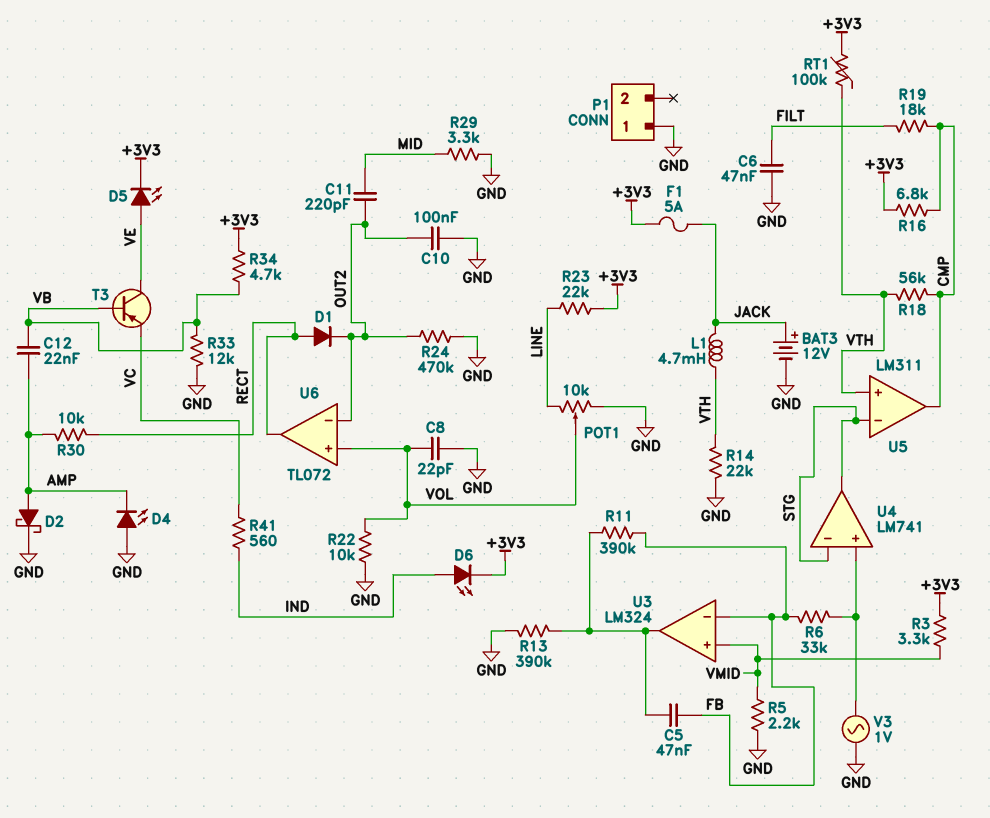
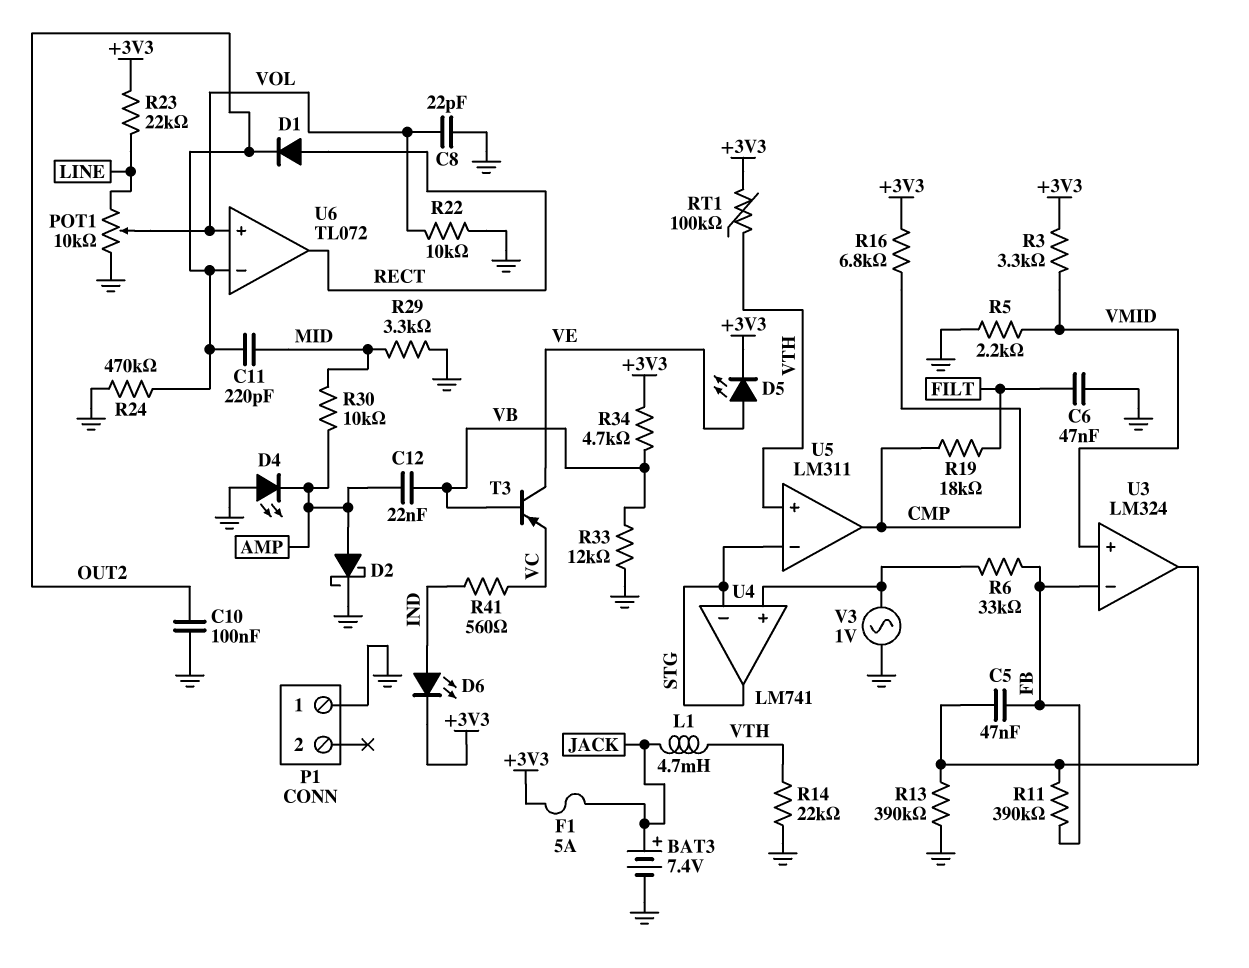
BAT3: 12V (plus JACK, minus GND) -> 7.4V (plus JACK, minus GND)
R18: 56k (CMP, VTH) -> none
R30: 10k (AMP, RECT) -> 10k (AMP, MID)

